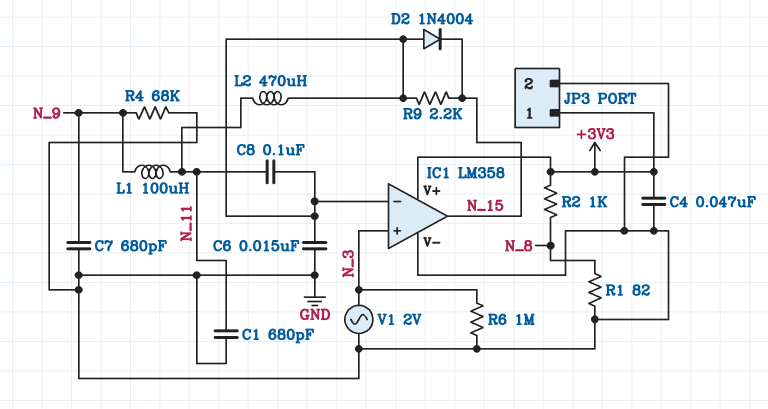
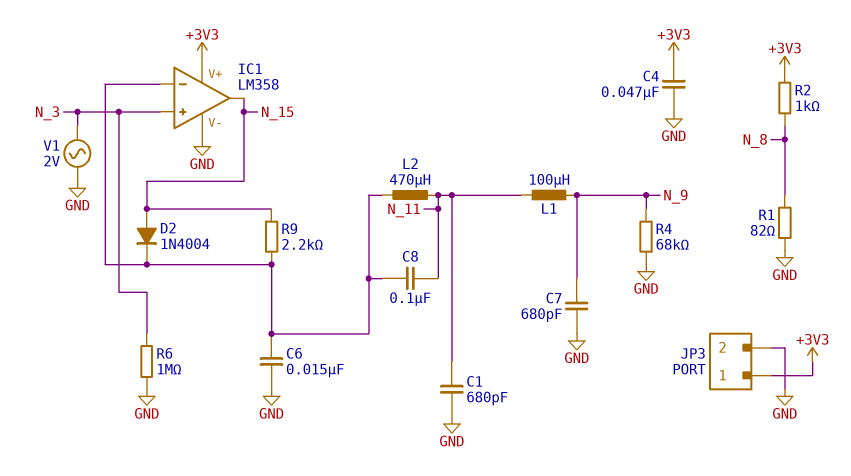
D2: diode 1N4004 (A IC1/in-, K N_15) -> diode 1N4004 (A N_15, K IC1/in-)

